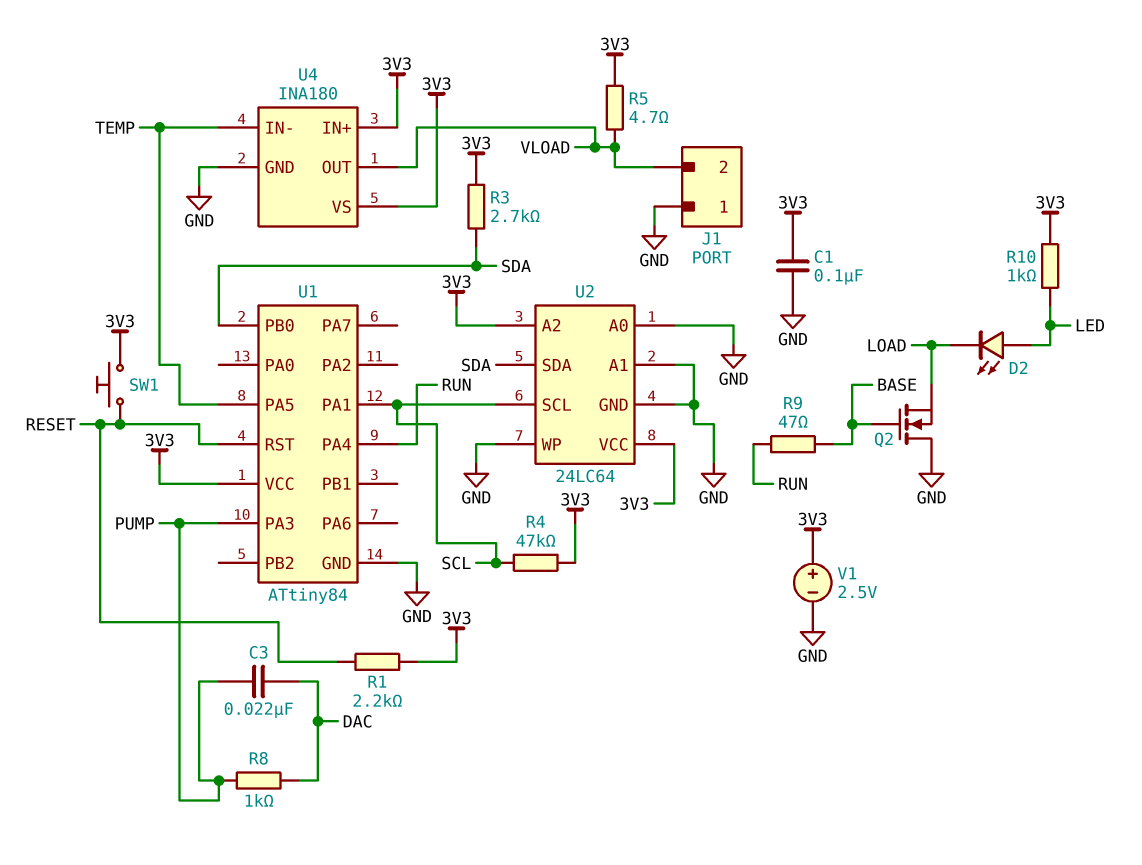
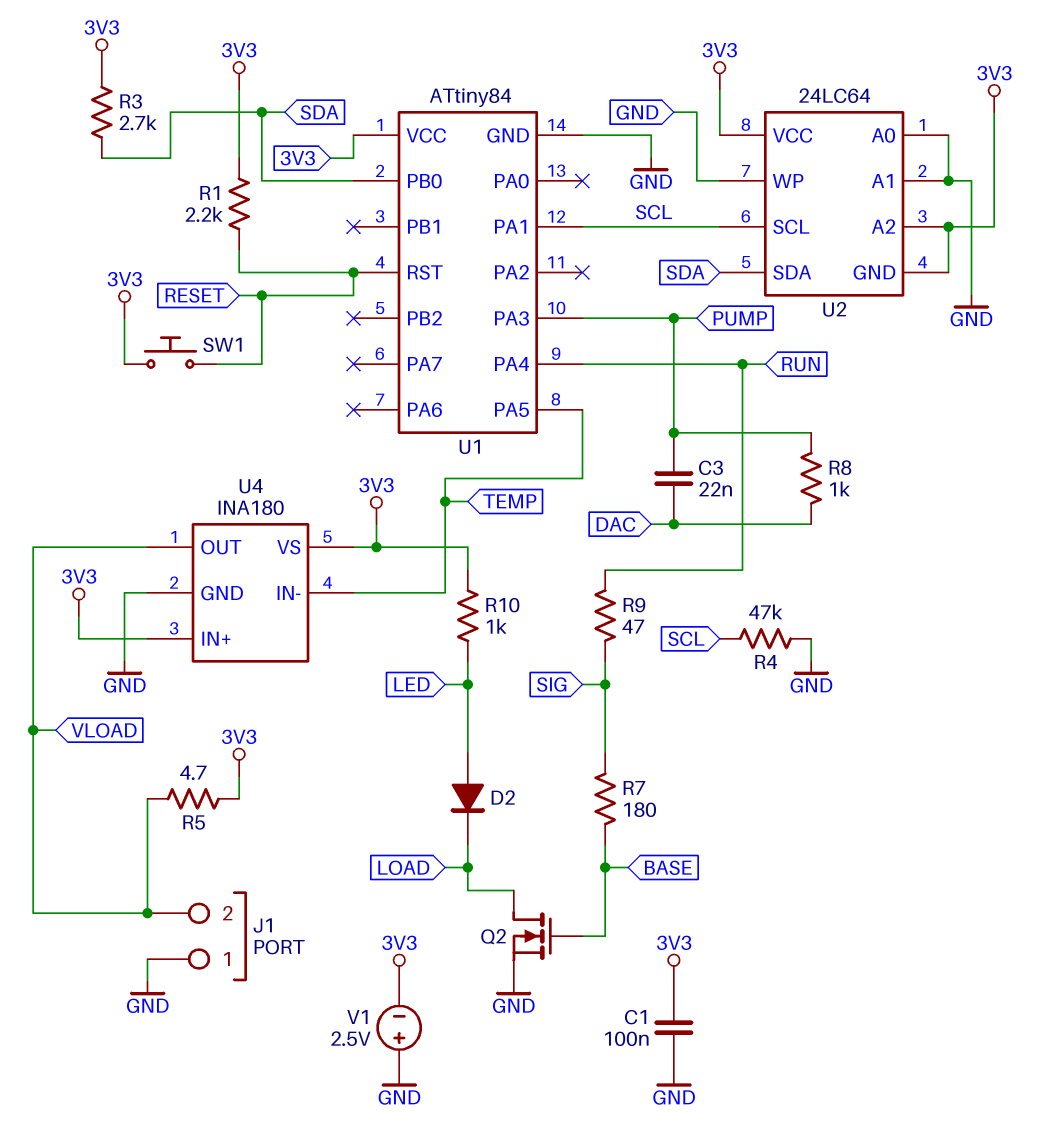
D2: LED (A LED, K LOAD) -> diode (A LED, K LOAD)
Q2: NMOS (G BASE, D GND, S LOAD) -> NMOS (G BASE, D LOAD, S GND)
R4: 47k (3V3, SCL) -> 47k (GND, SCL)
R7: none -> 180 (BASE, SIG)
R9: 47 (BASE, RUN) -> 47 (RUN, SIG)
U2 pin GND: GND -> 3V3
V1: 2.5V (plus 3V3, minus GND) -> 2.5V (plus GND, minus 3V3)

